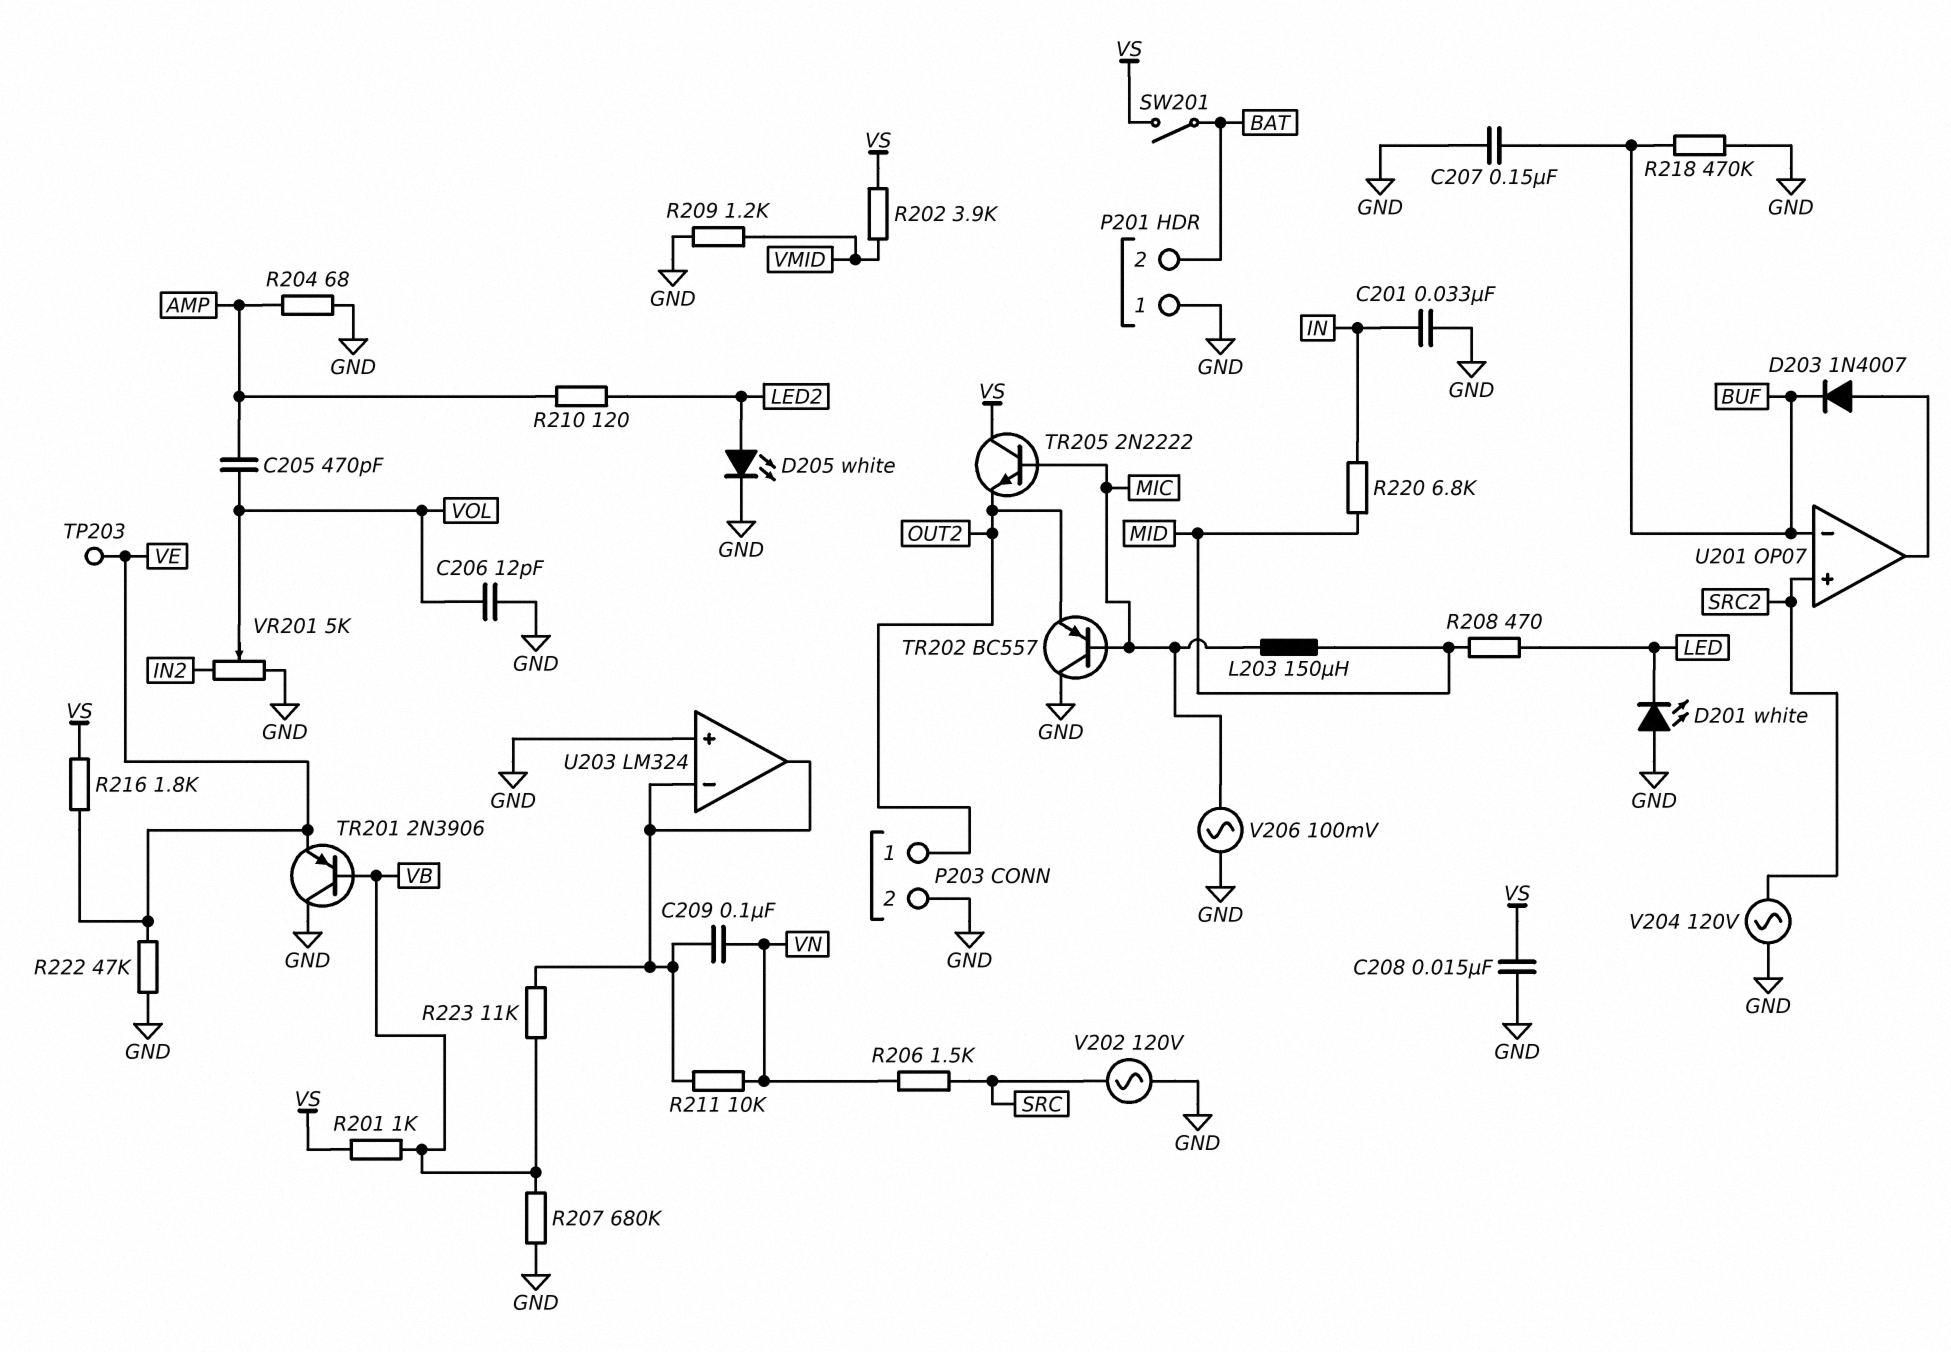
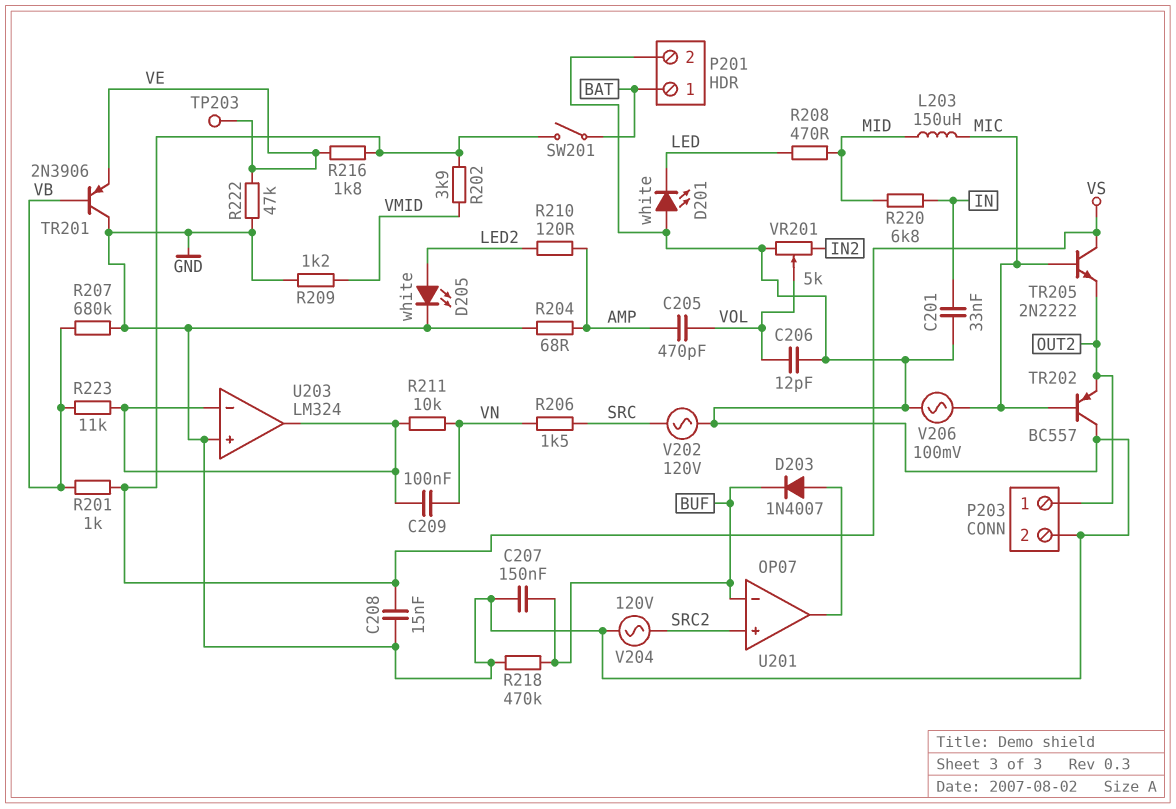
P201 pin 1: GND -> BAT
P201 pin 2: BAT -> GND

